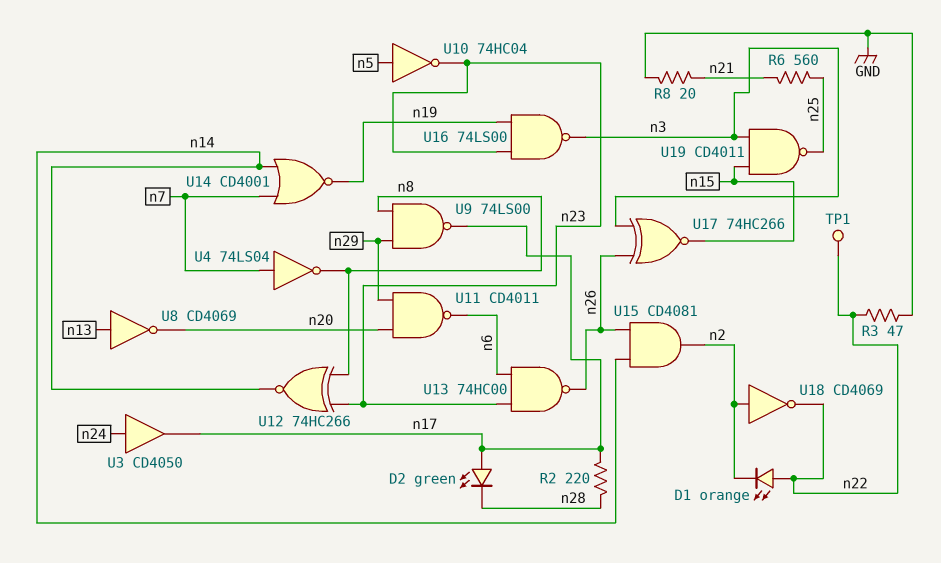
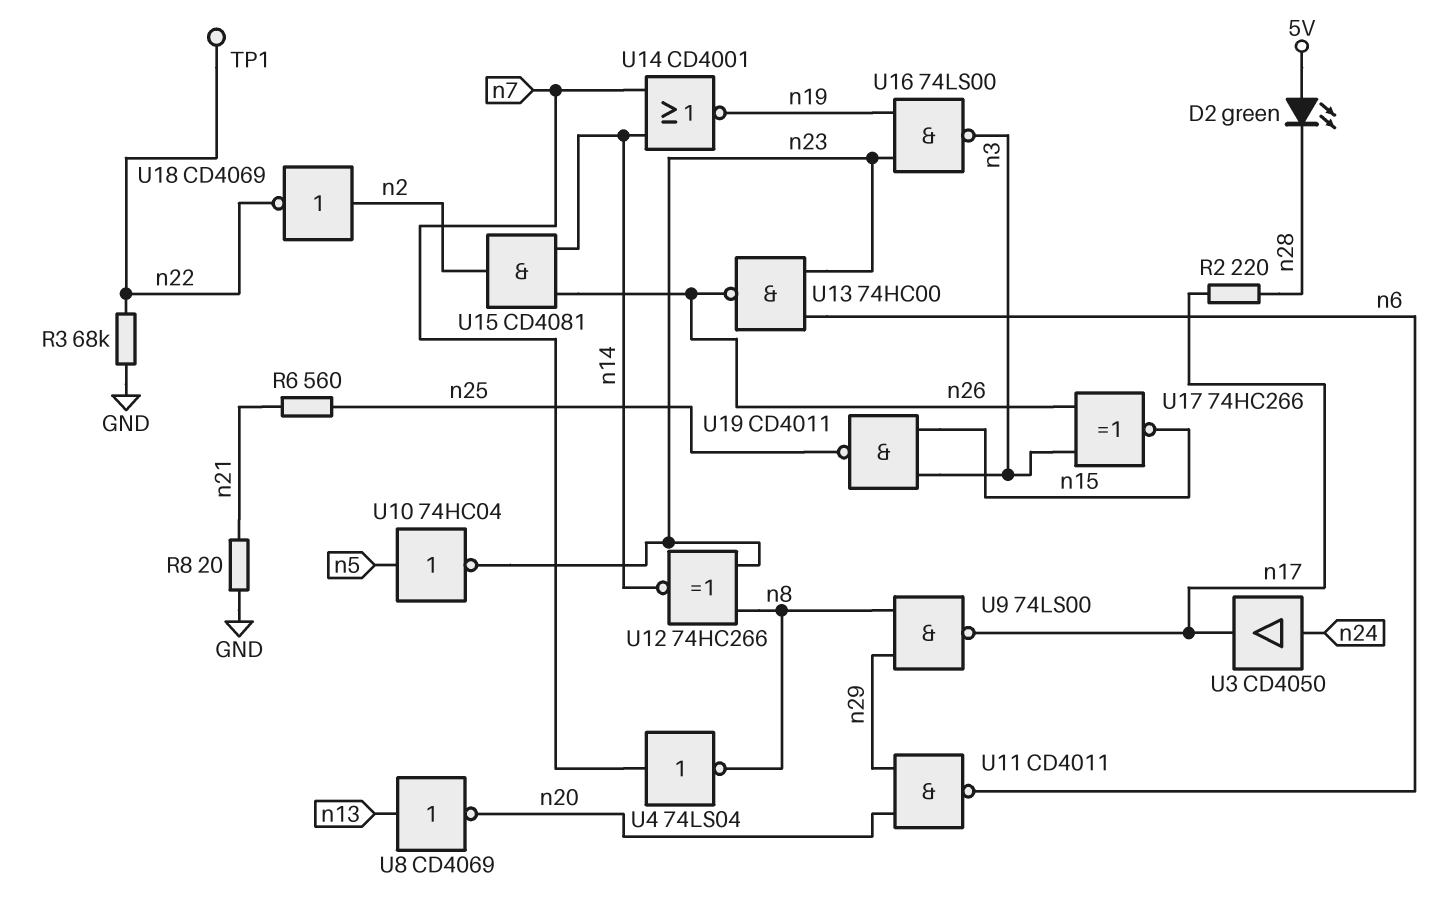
D1: LED orange (A n22, K n2) -> none
D2: LED green (A n17, K n28) -> LED green (A 5V, K n28)
R3: 47 (GND, n22) -> 68k (GND, n22)

